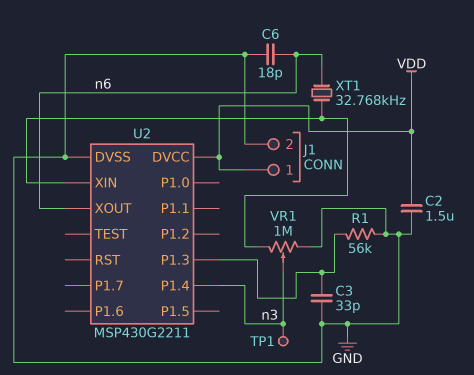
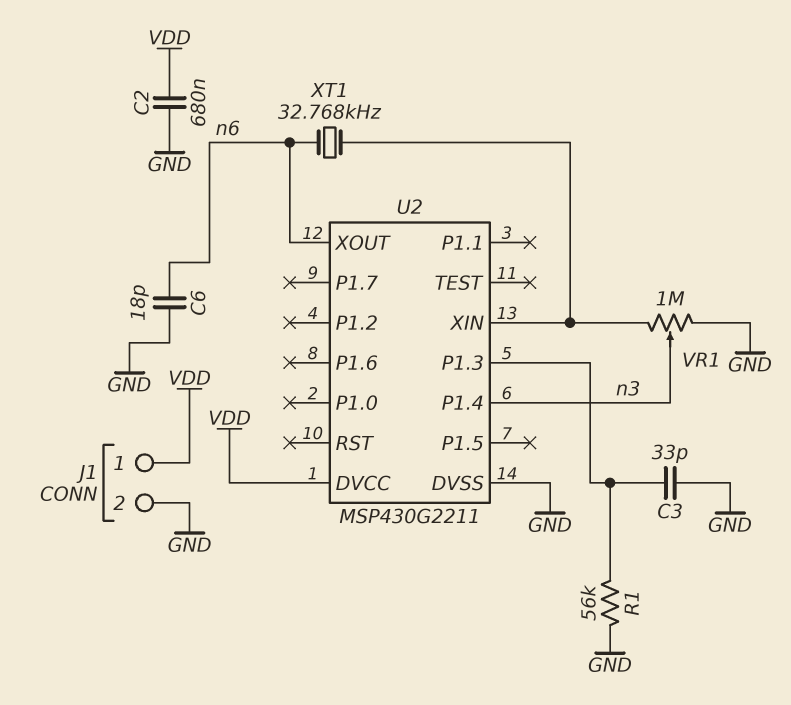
C2: 1.5uF (GND, VDD) -> 680nF (GND, VDD)
TP1: test point (n3) -> none

